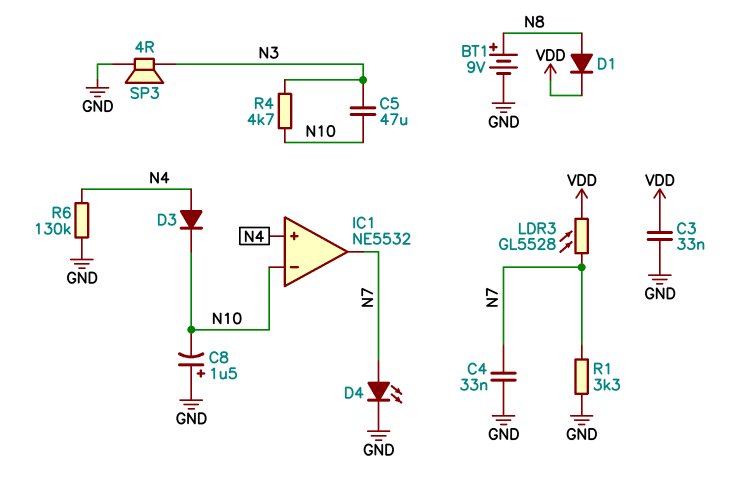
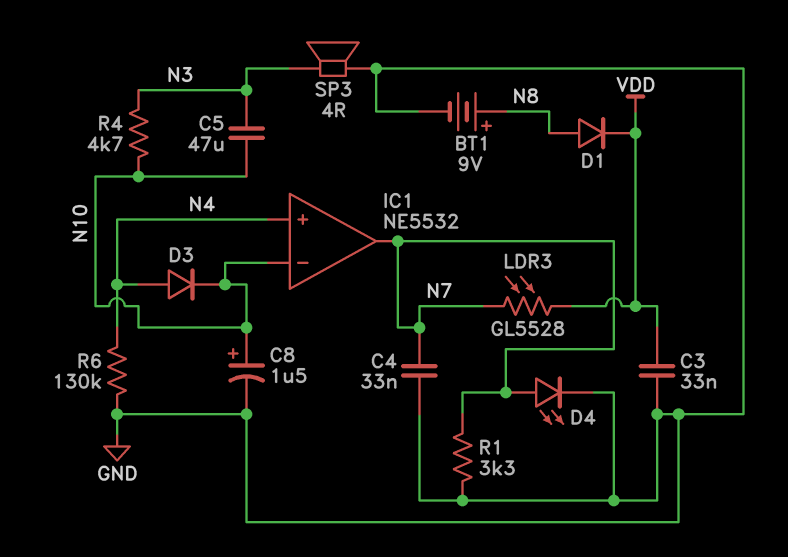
C8: 1.5uF (plus GND, minus N10) -> 1.5uF (plus N10, minus GND)

